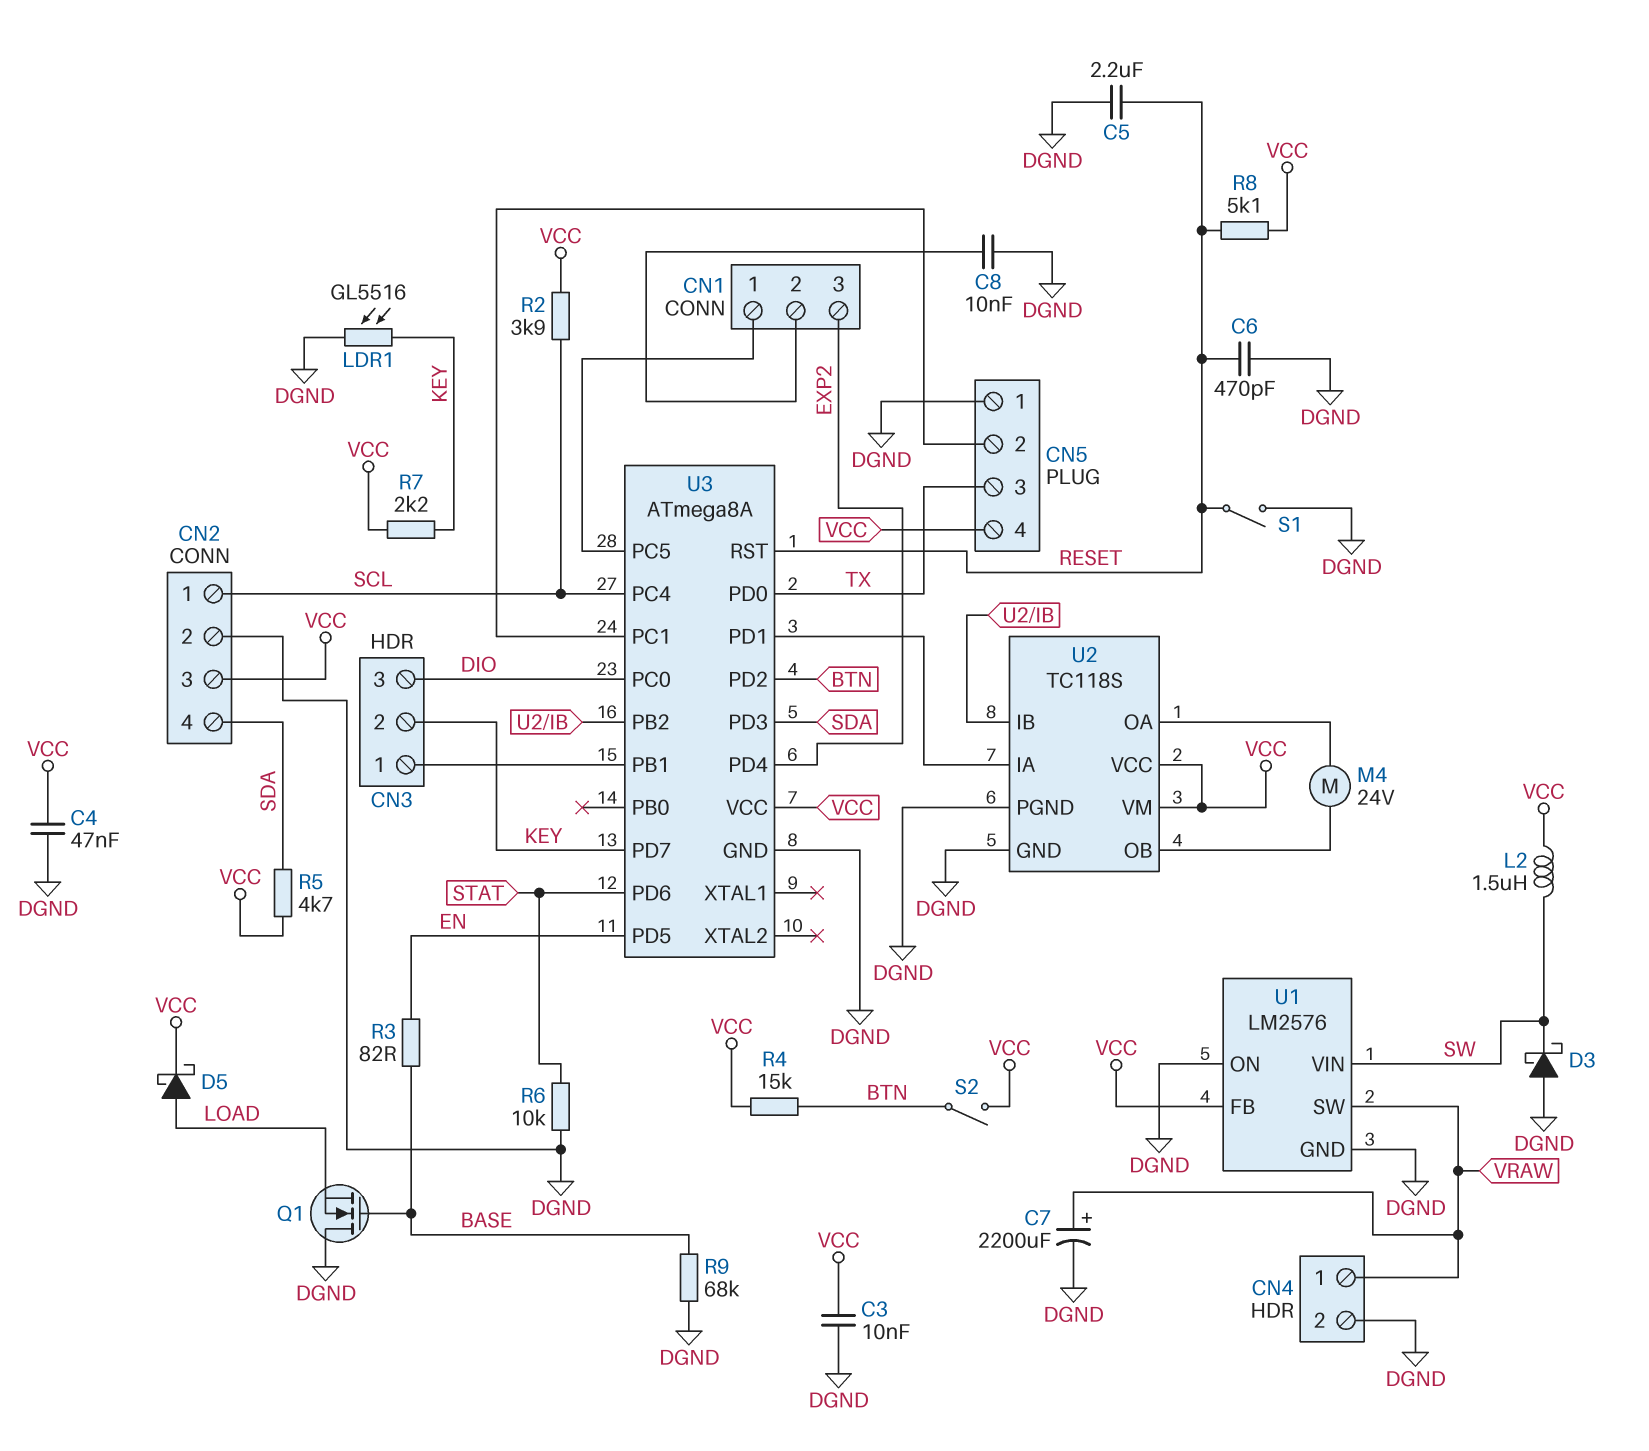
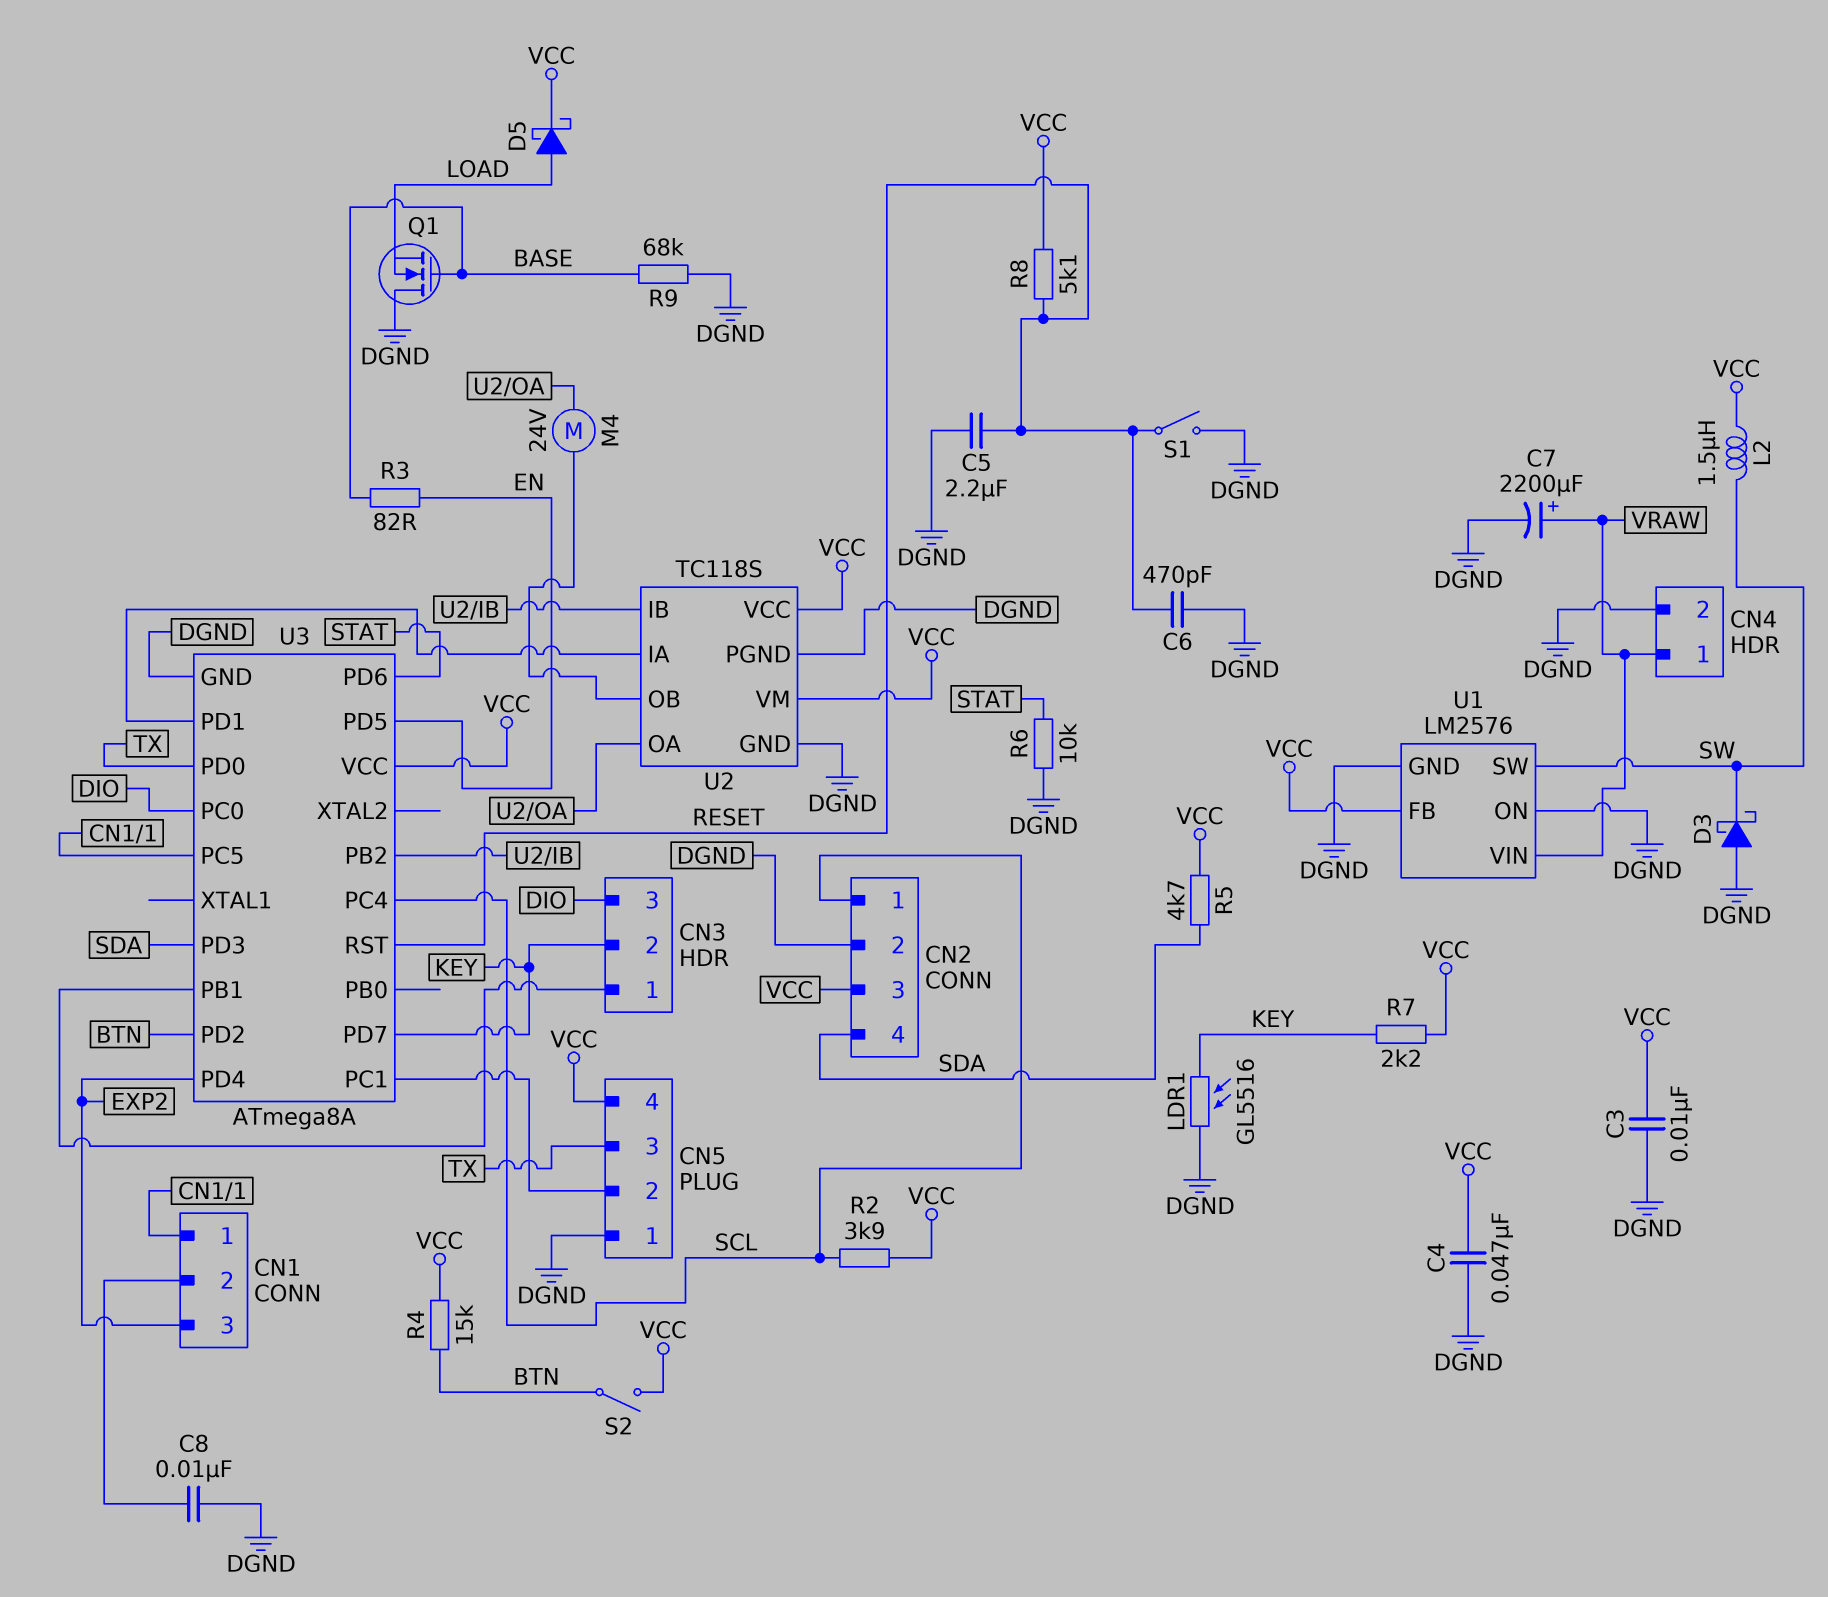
U1 pin SW: VRAW -> SW
U1 pin VIN: SW -> VRAW

